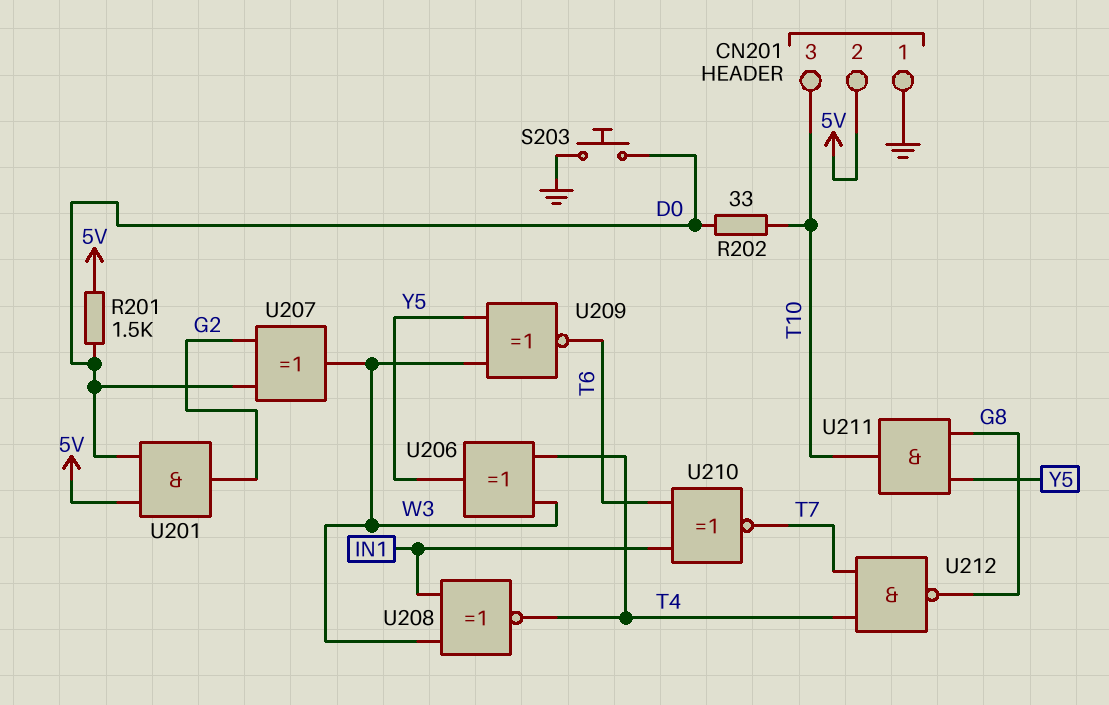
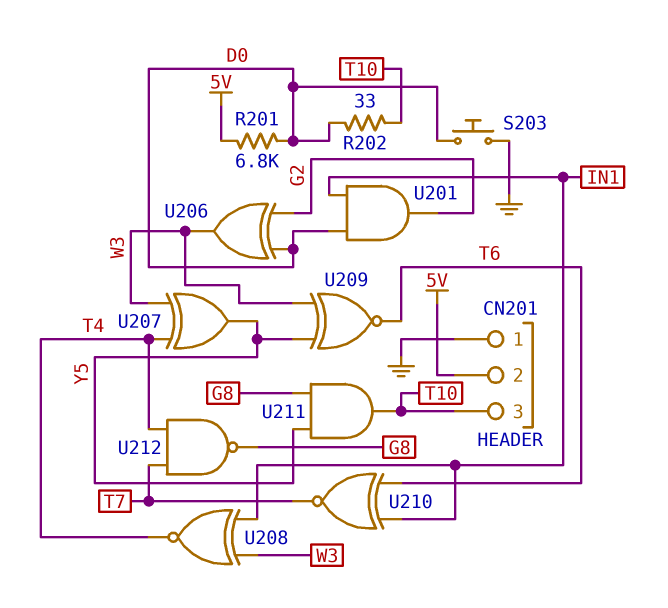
R201: 1.5k (5V, D0) -> 6.8k (5V, D0)
U201: AND (in 5V, in D0, out G2) -> AND (in D0, in IN1, out G2)
U206: XOR (in T4, in W3, out Y5) -> XOR (in D0, in G2, out W3)
U207: XOR (in D0, in G2, out W3) -> XOR (in T4, in W3, out Y5)

